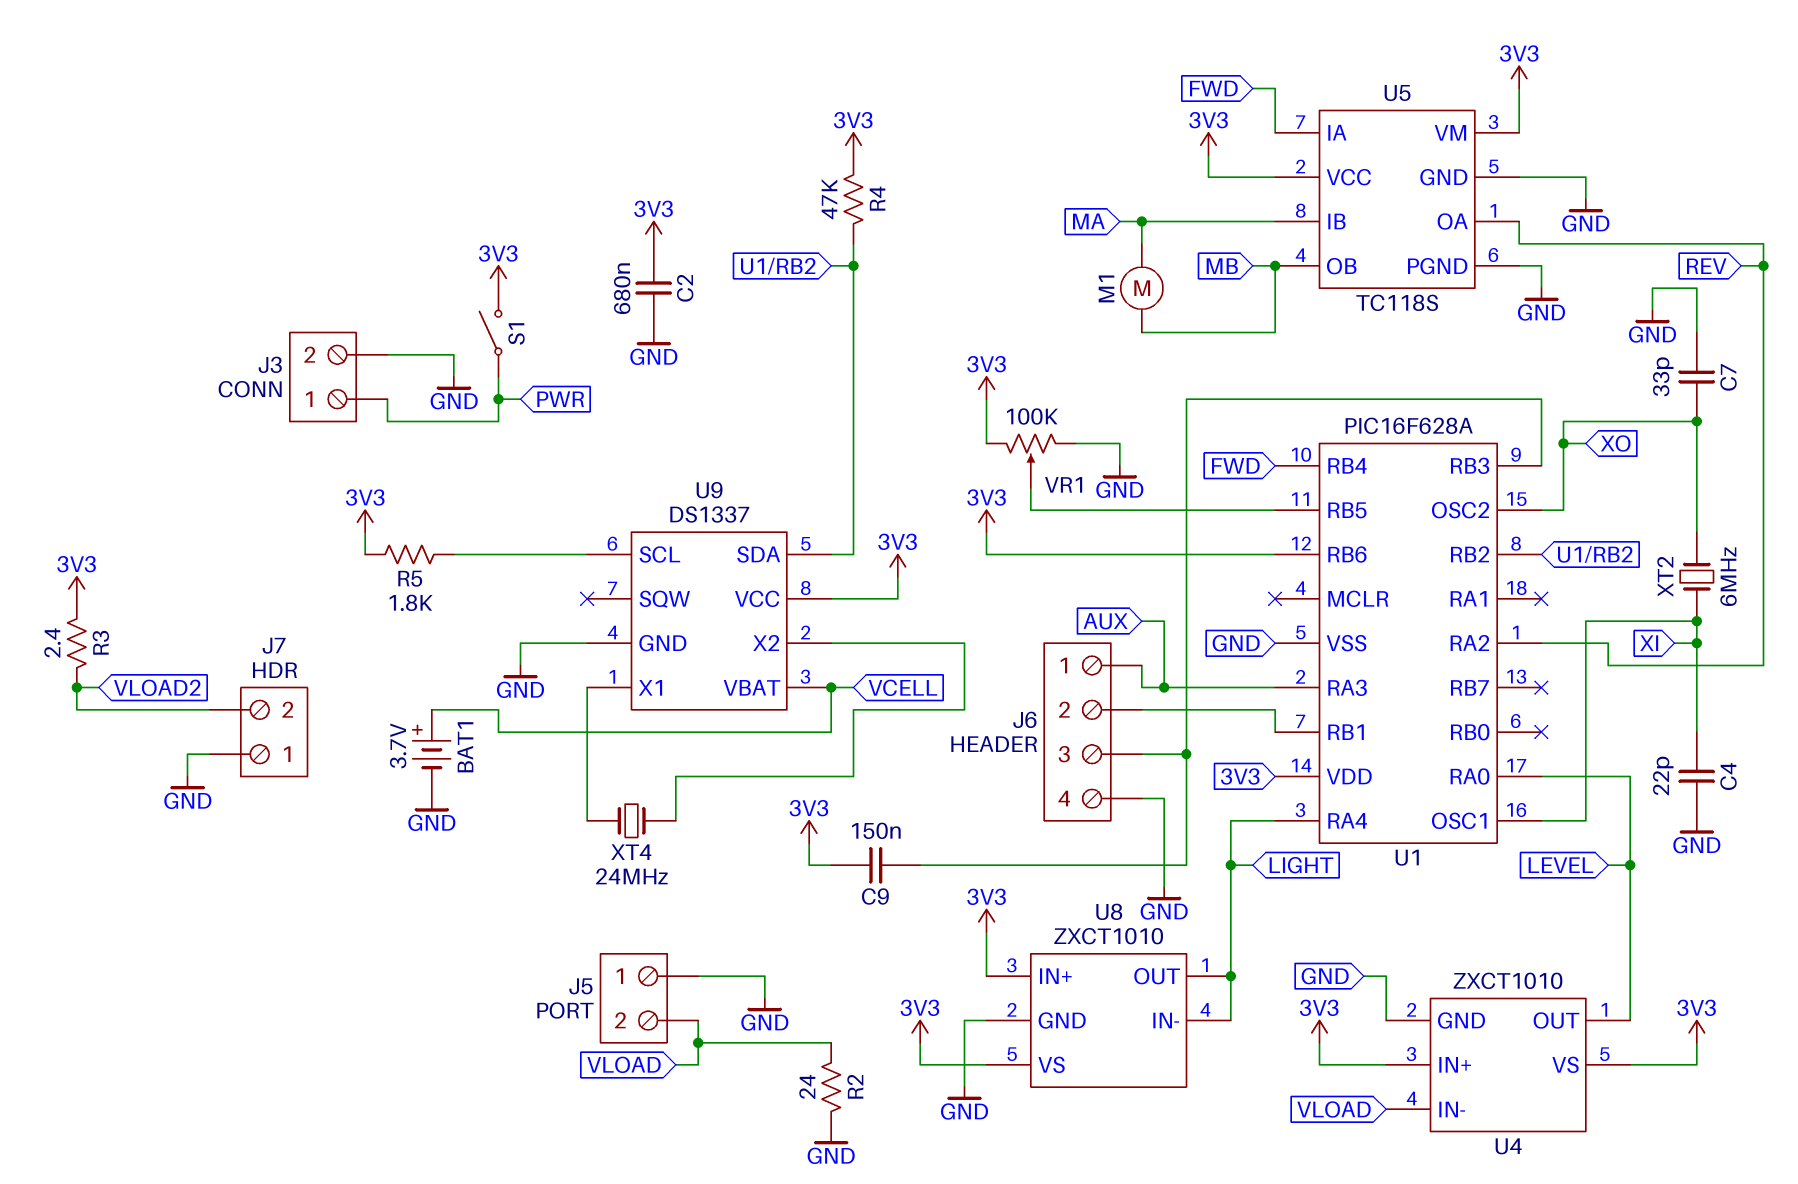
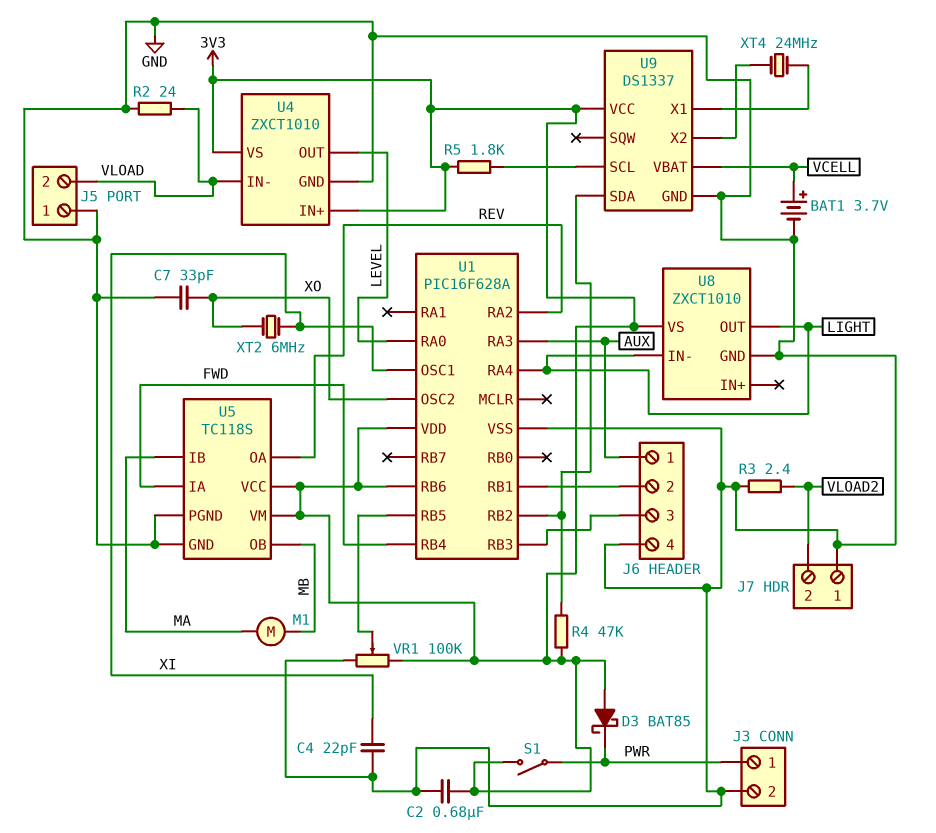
C9: 150nF (3V3, J6/3) -> none
D3: none -> schottky BAT85 (A 3V3, K PWR)
R3: 2.4 (3V3, VLOAD2) -> 2.4 (GND, VLOAD2)
U8 pin IN+: 3V3 -> none

